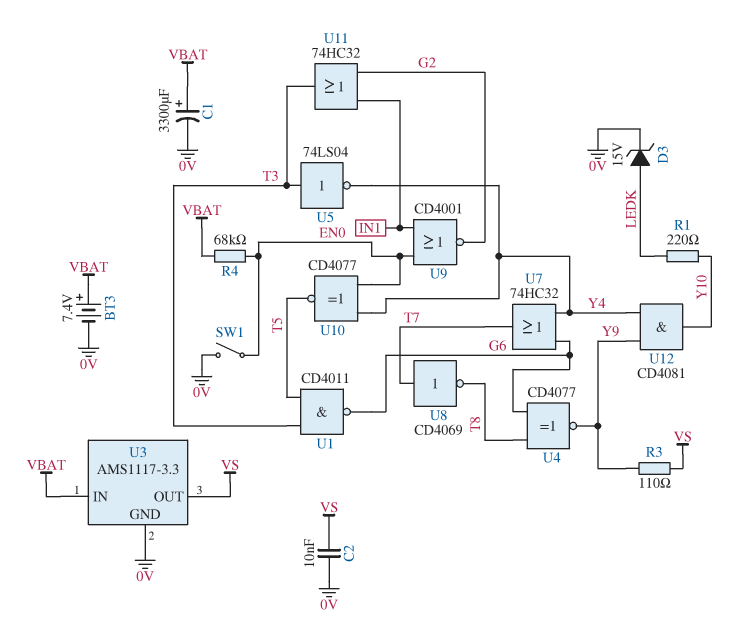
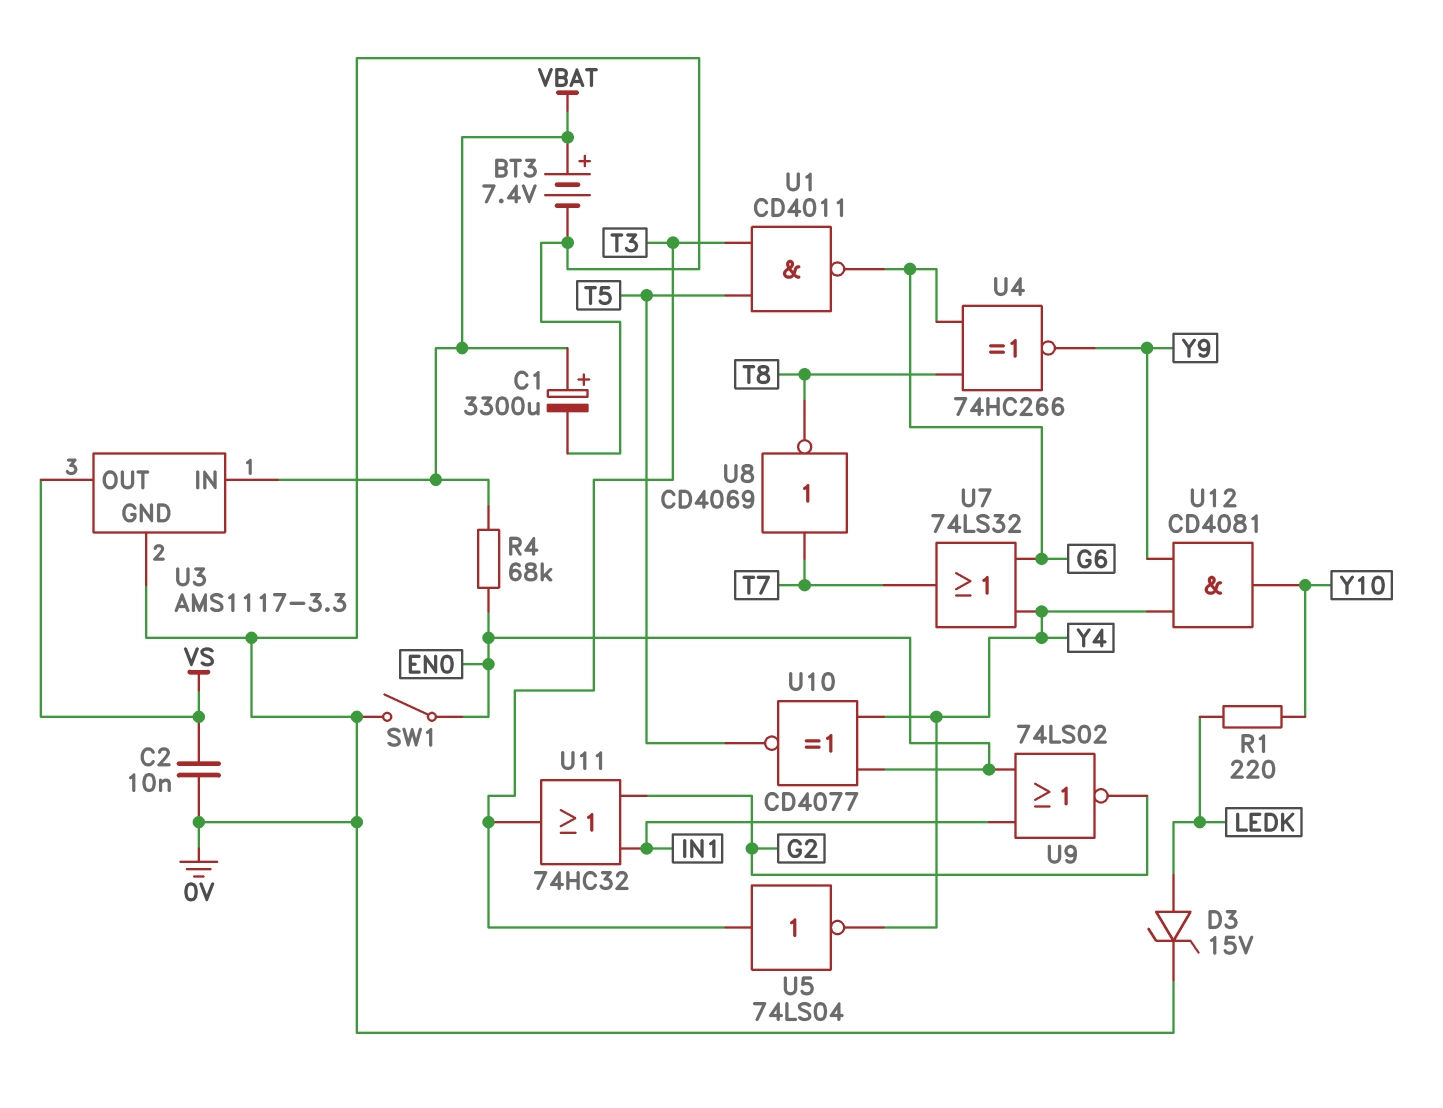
R3: 110 (VS, Y9) -> none
U4: XNOR CD4077 (in G6, in T8, out Y9) -> XNOR 74HC266 (in G6, in T8, out Y9)
U7: OR 74HC32 (in G6, in Y4, out T7) -> OR 74LS32 (in G6, in Y4, out T7)
U9: NOR CD4001 (in EN0, in IN1, out G2) -> NOR 74LS02 (in EN0, in IN1, out G2)

